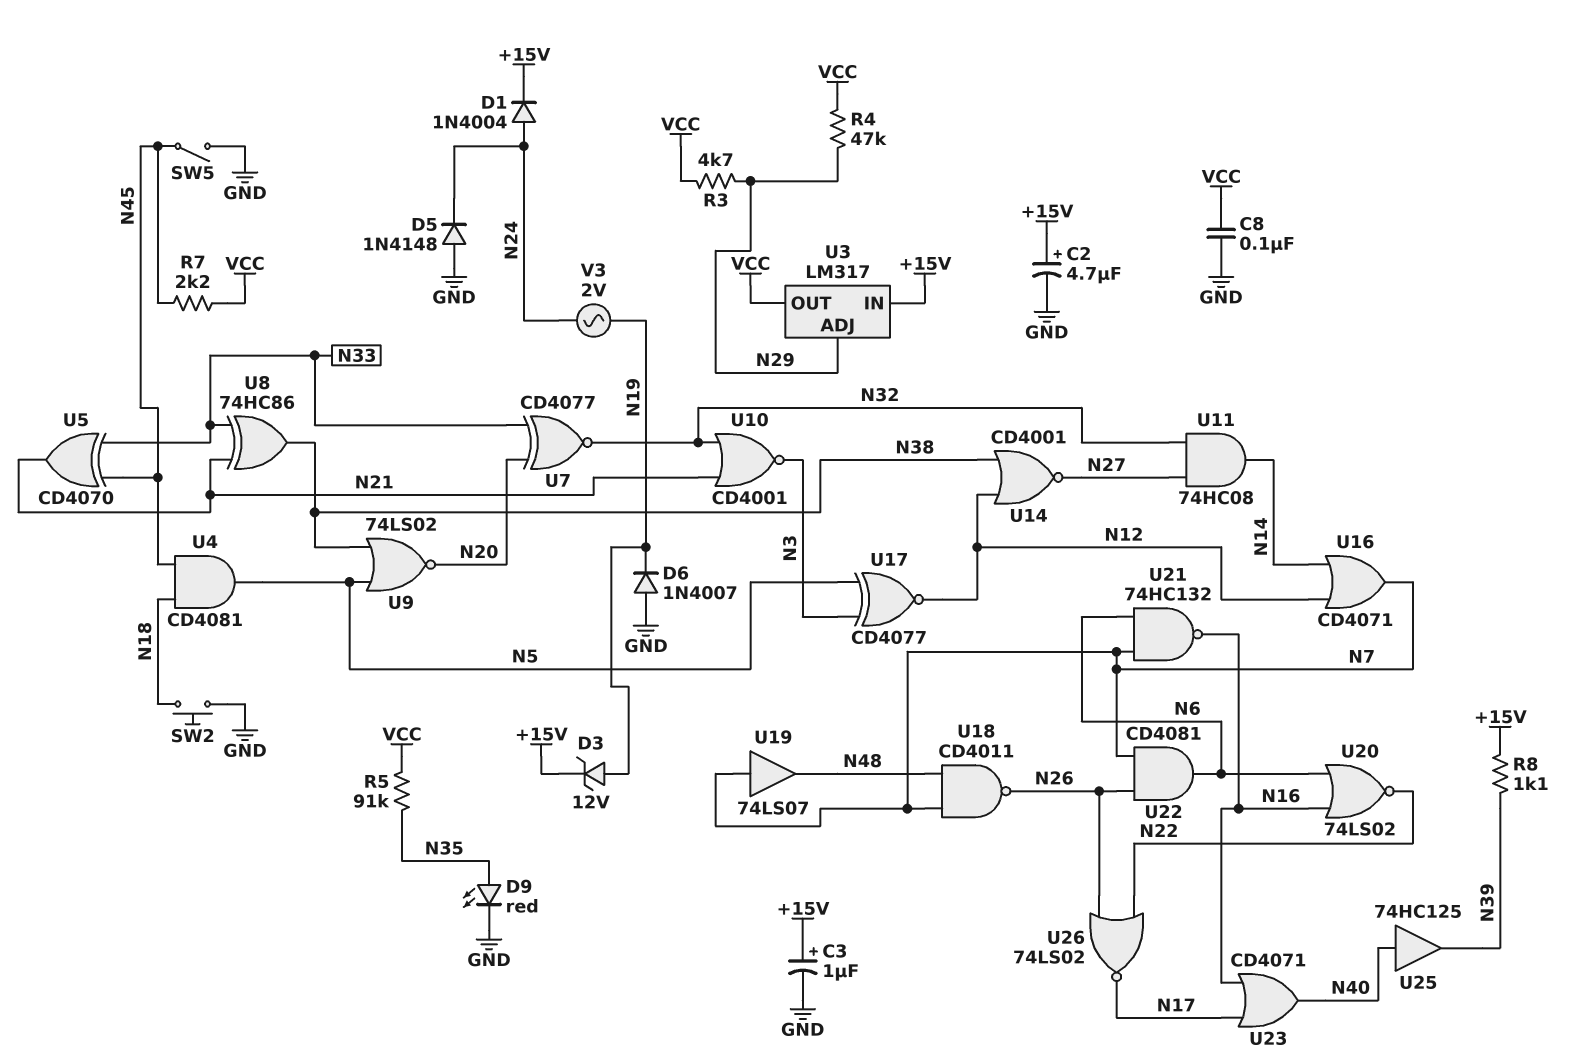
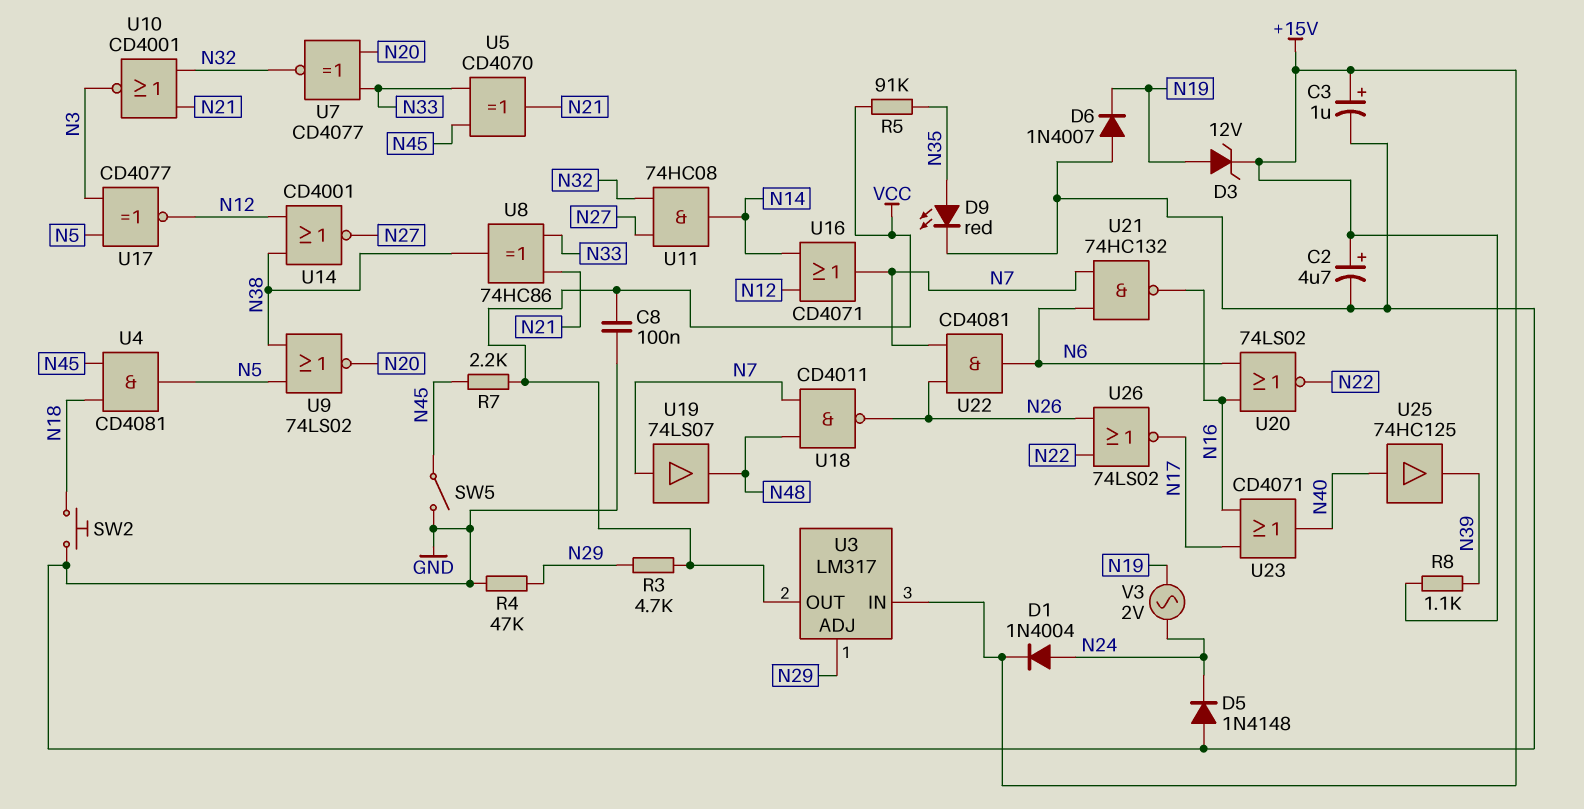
R4: 47k (N29, VCC) -> 47k (GND, N29)

